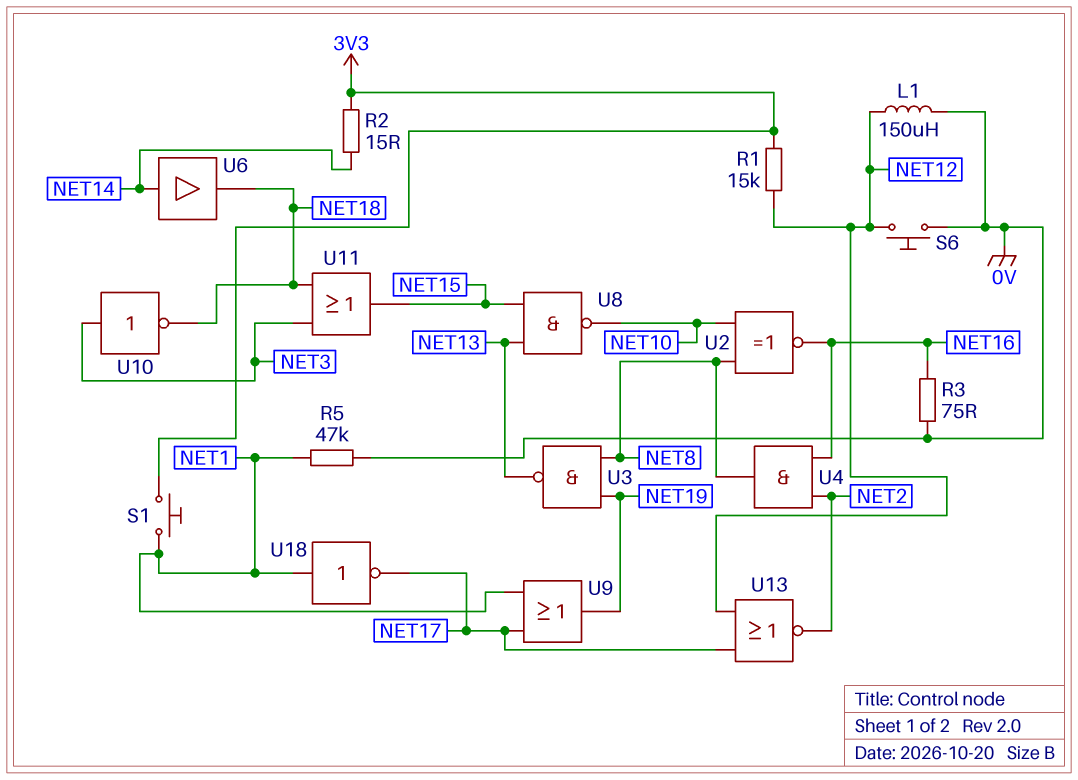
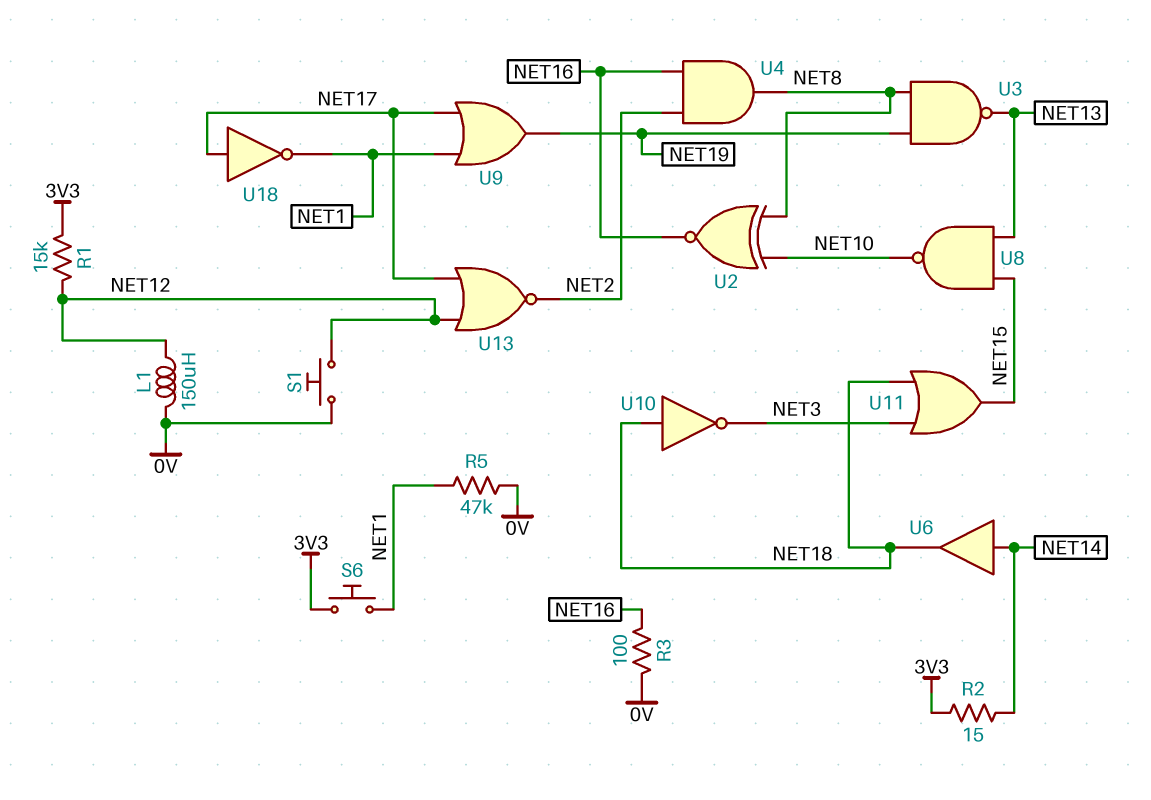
R3: 75 (0V, NET16) -> 100 (0V, NET16)
S1: button (3V3, NET1) -> button (0V, NET12)
S6: button (0V, NET12) -> button (3V3, NET1)
U10: NOT (in NET3, out NET18) -> NOT (in NET18, out NET3)
U18: NOT (in NET1, out NET17) -> NOT (in NET17, out NET1)

